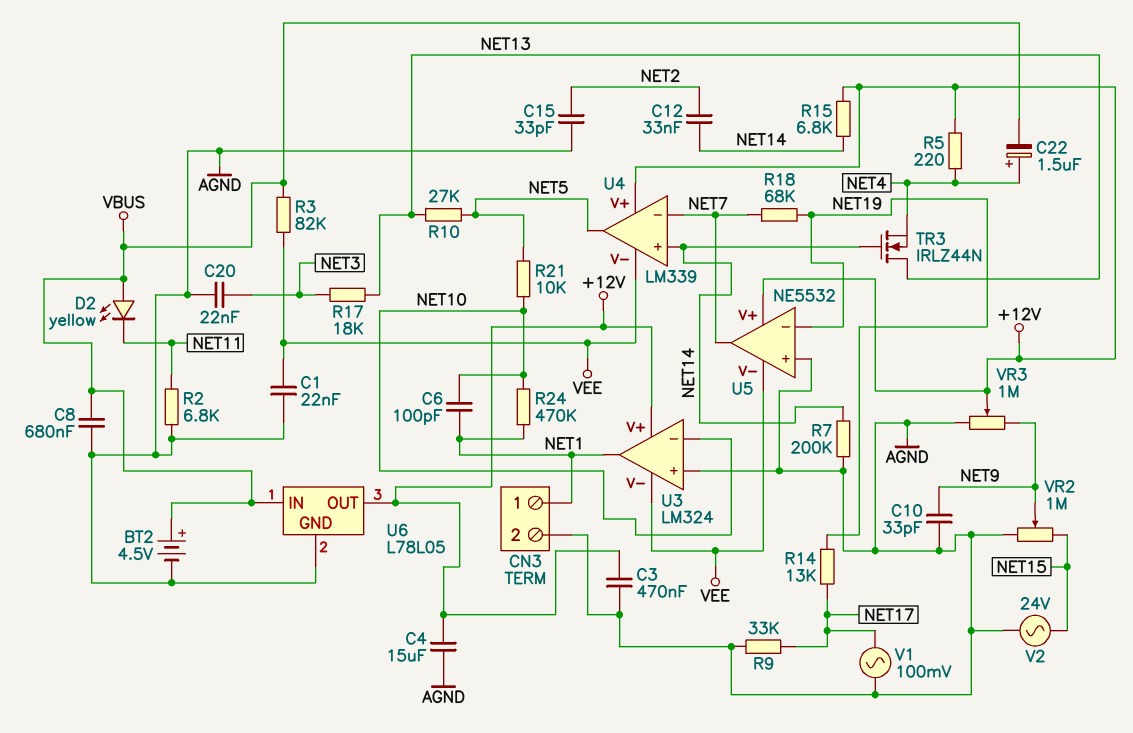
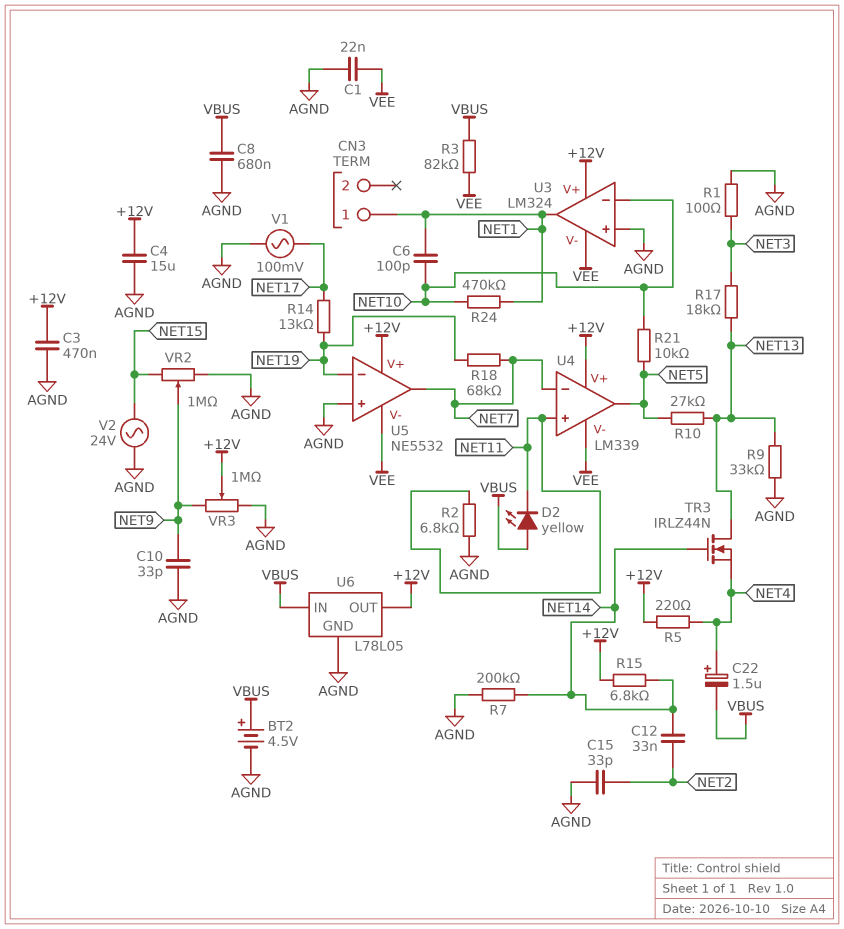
C20: 22nF (AGND, NET3) -> none
CN3 pin 2: AGND -> none
R1: none -> 100 (AGND, NET3)
R9: 33k (AGND, NET17) -> 33k (AGND, NET13)
U4 pin in+: NET14 -> NET11

